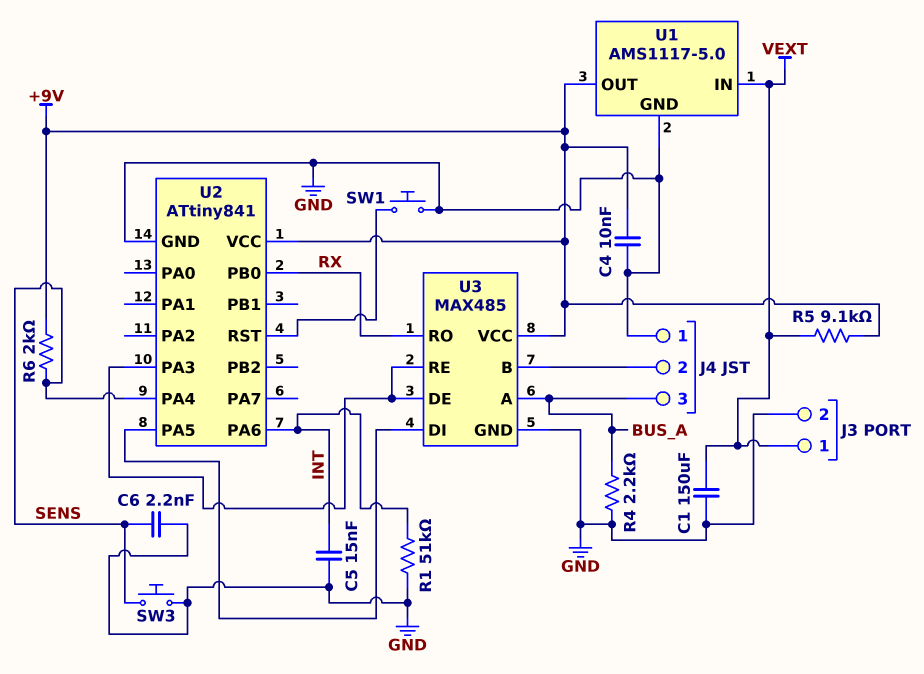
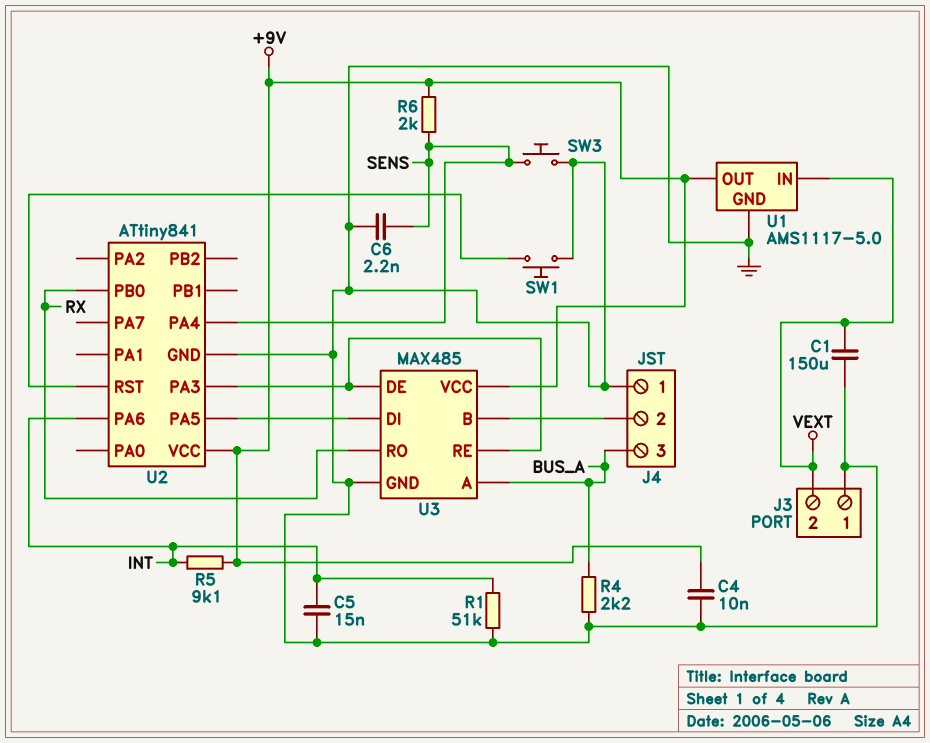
J3 pin 1: VEXT -> GND
J3 pin 2: GND -> VEXT
R5: 9.1k (+9V, VEXT) -> 9.1k (+9V, INT)

